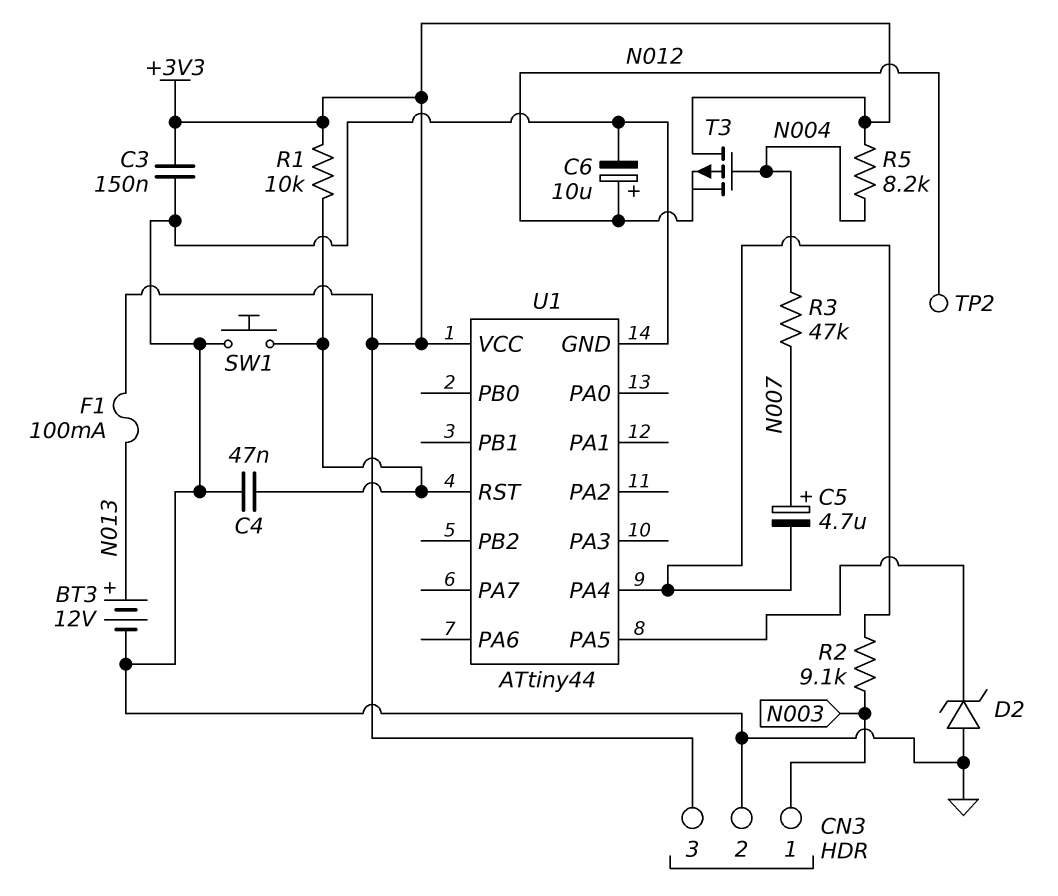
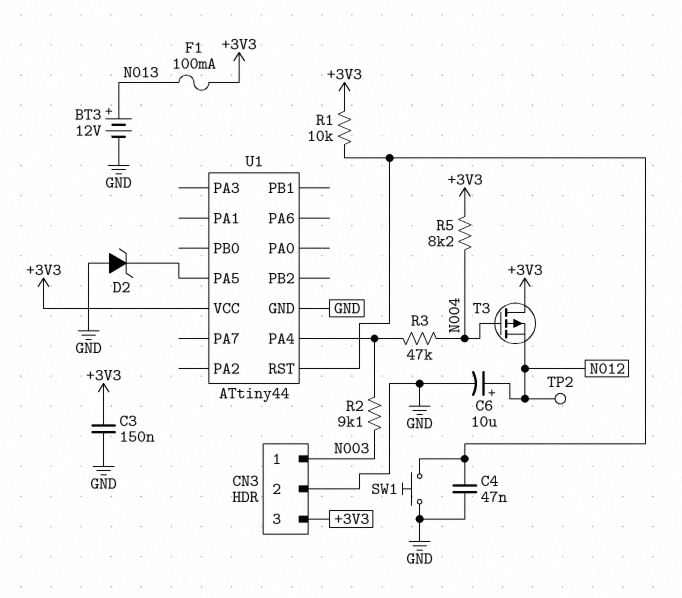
C5: 4.7uF (plus N007, minus U1/PA4) -> none
R3: 47k (N004, N007) -> 47k (N004, U1/PA4)

